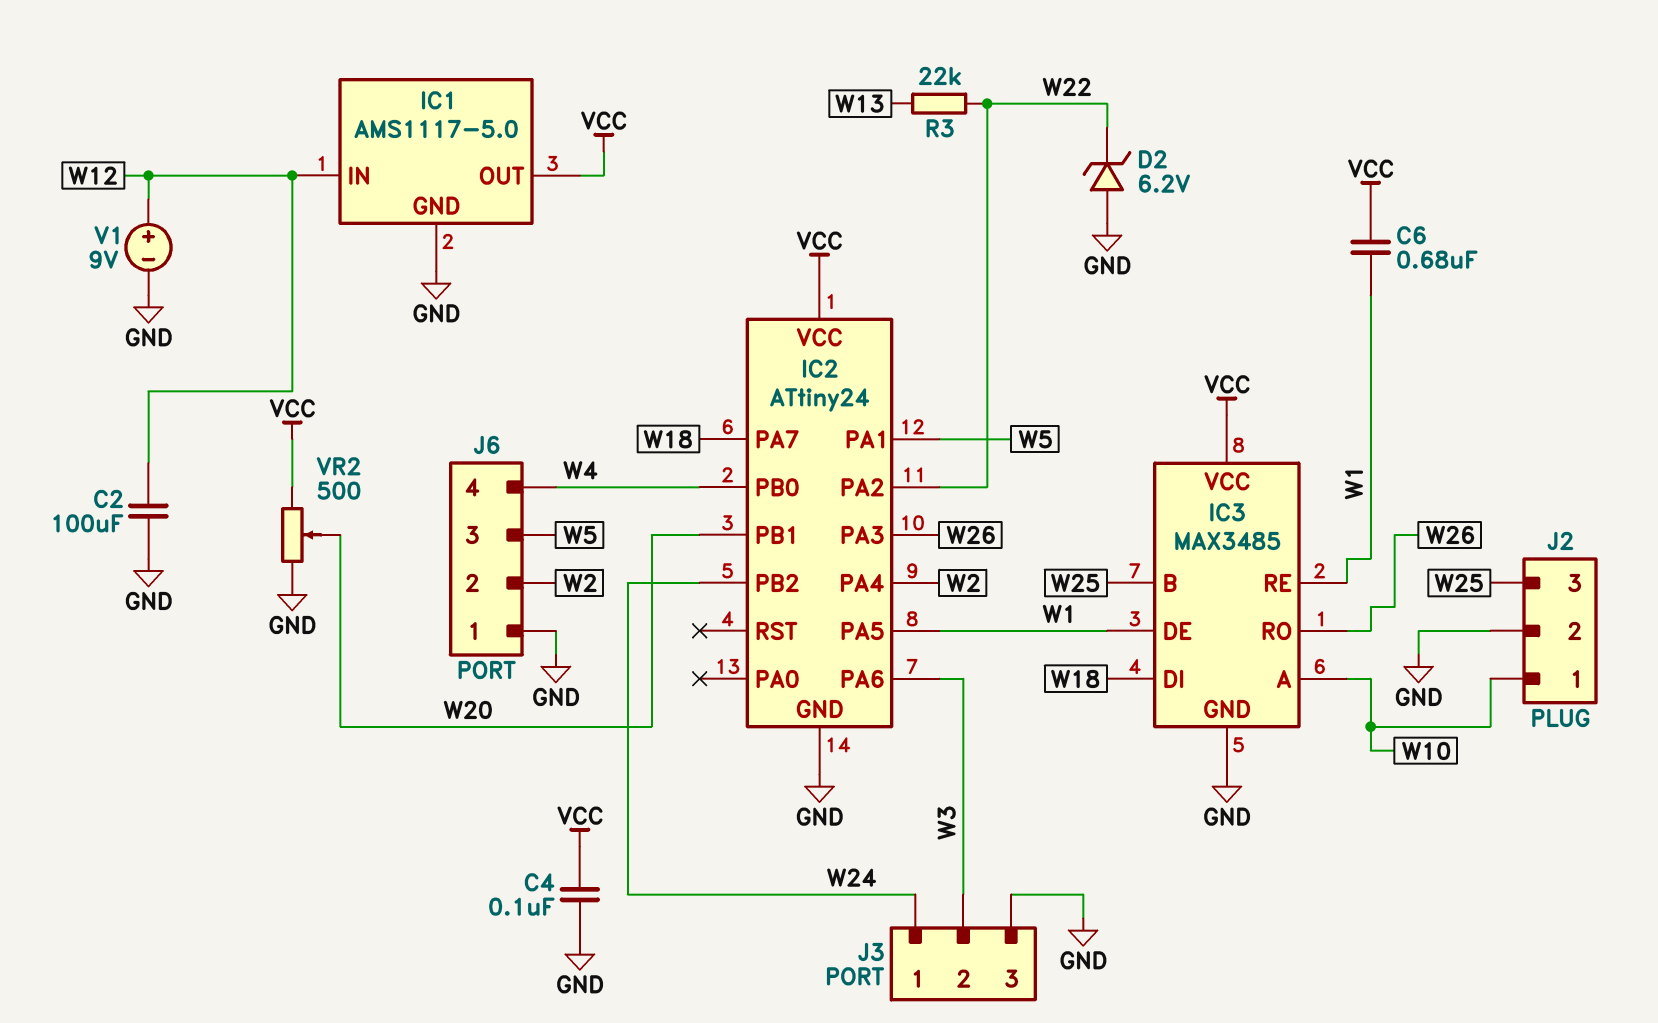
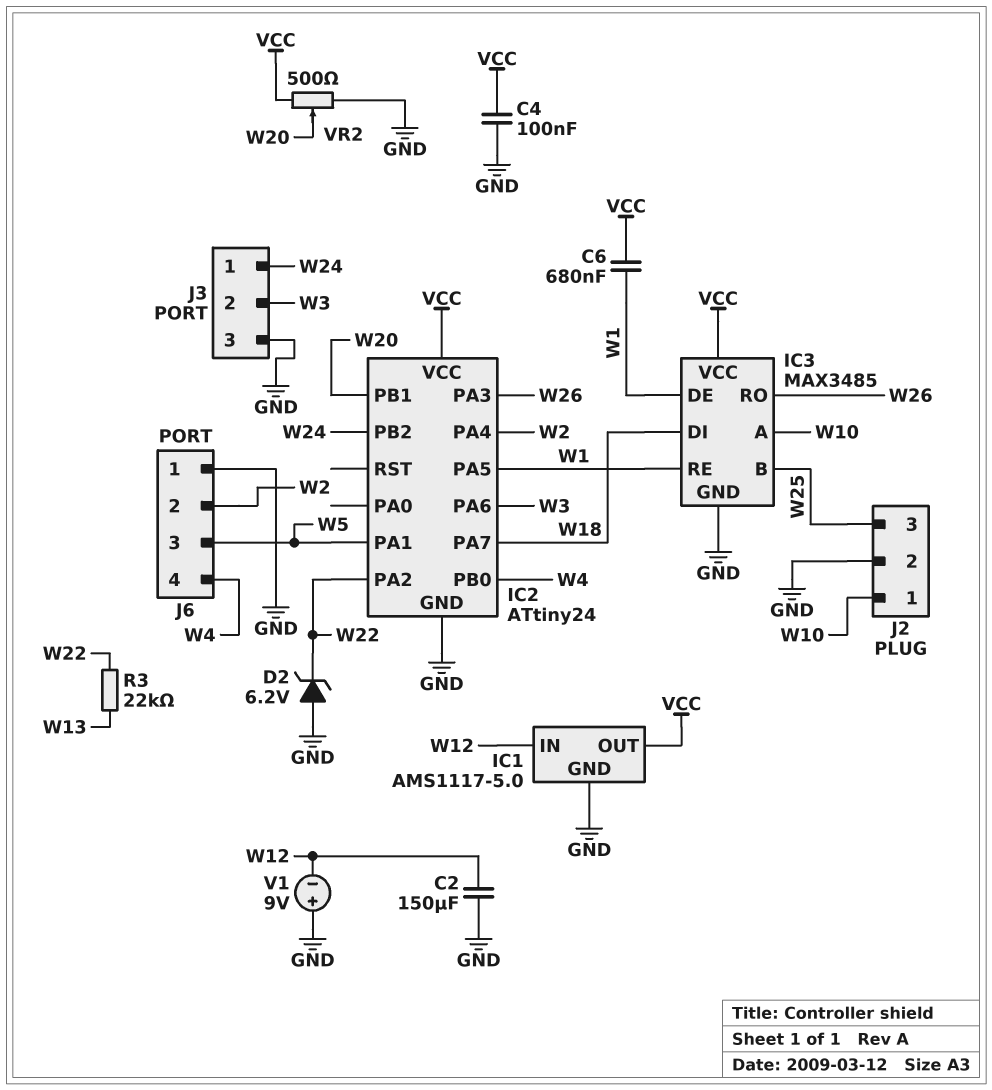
C2: 100uF (GND, W12) -> 150uF (GND, W12)
V1: 9V (plus W12, minus GND) -> 9V (plus GND, minus W12)

